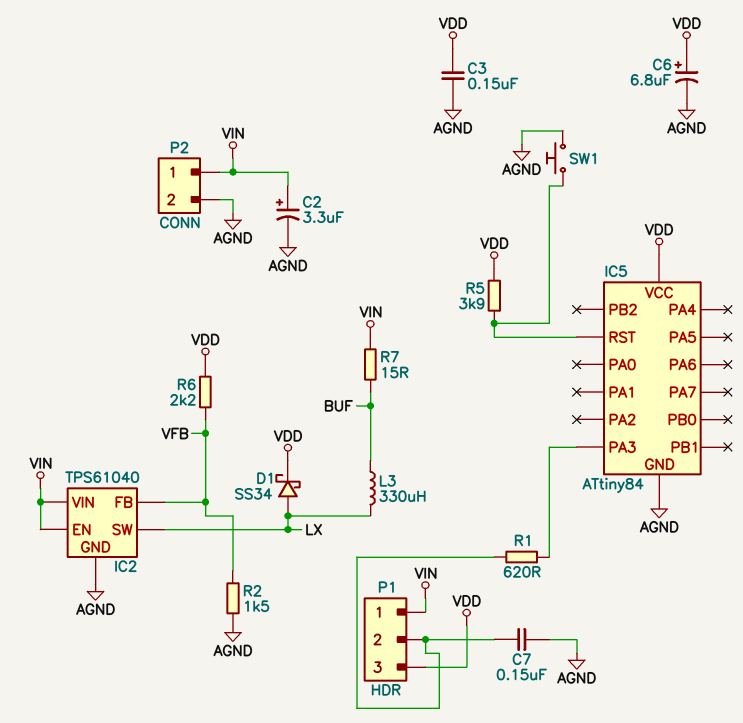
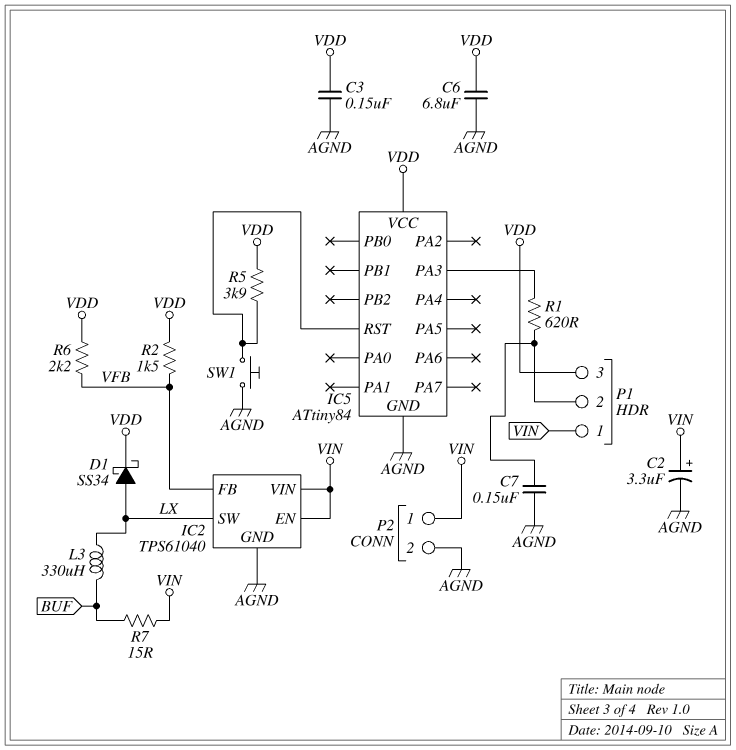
C6: 6.8uF (plus VDD, minus AGND) -> 6.8uF (AGND, VDD)
R2: 1.5k (AGND, VFB) -> 1.5k (VDD, VFB)

